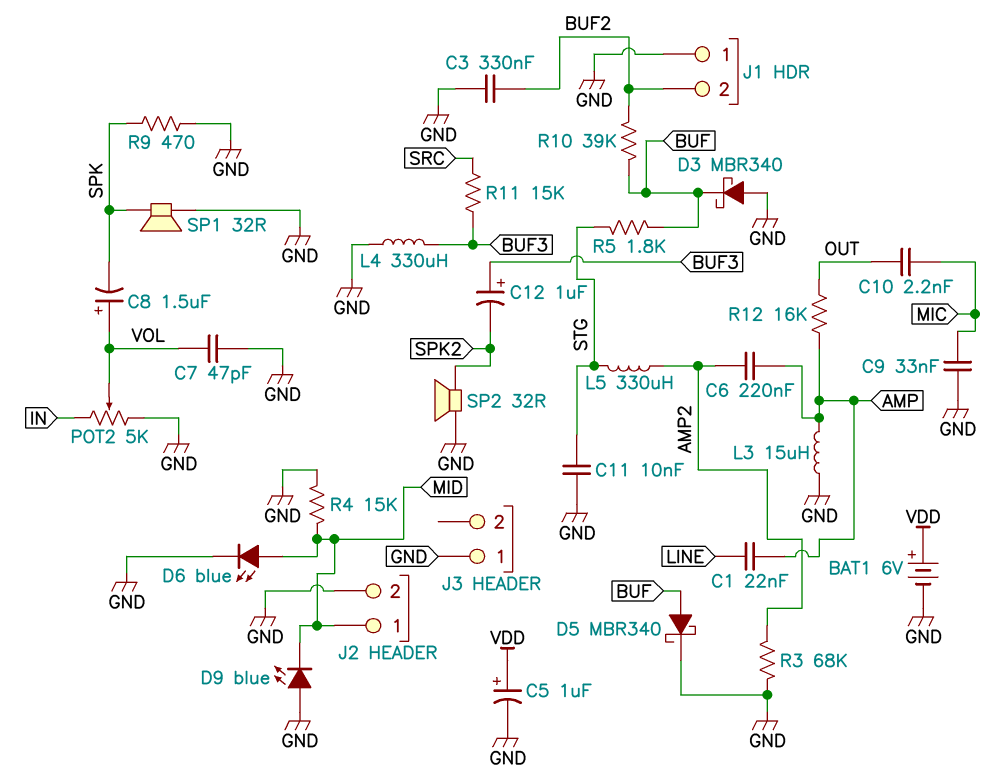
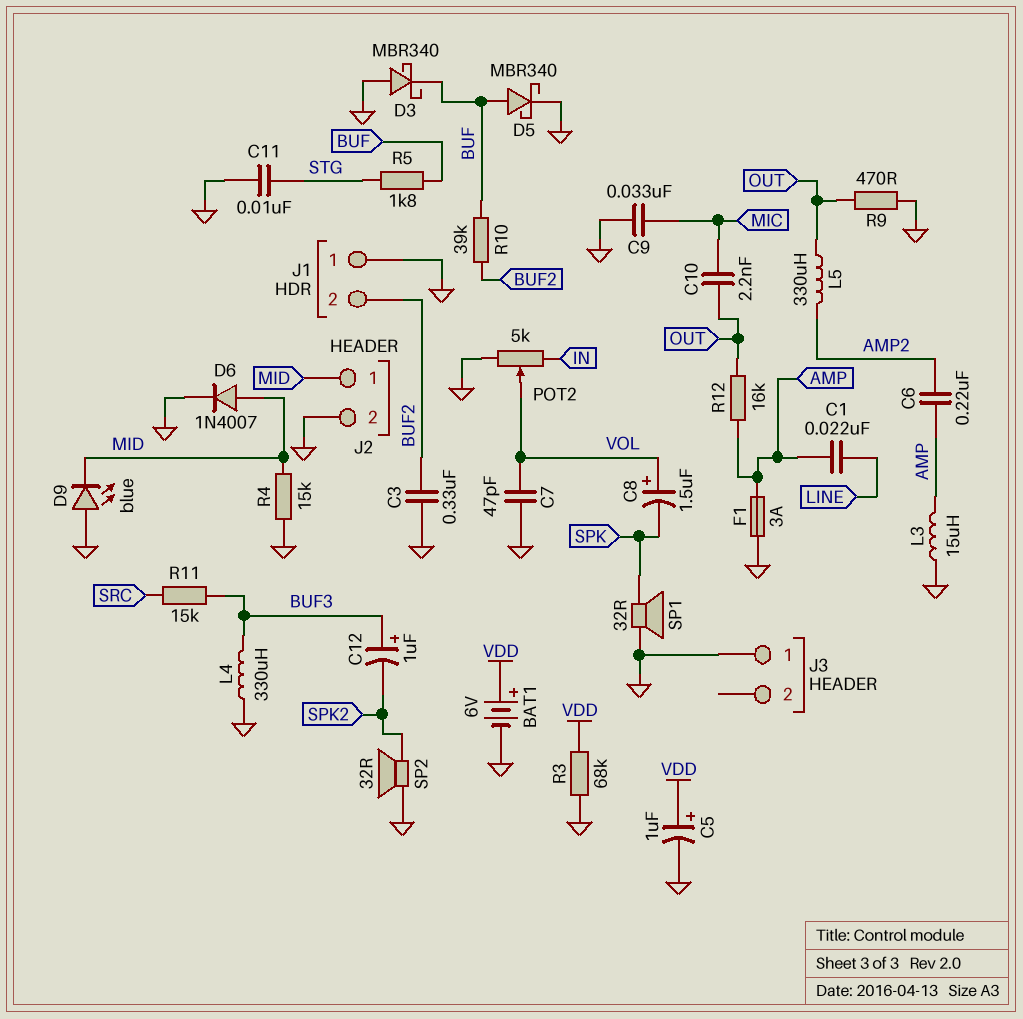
D6: LED blue (A MID, K GND) -> diode 1N4007 (A MID, K GND)
F1: none -> 3A (AMP, GND)
L5: 330uH (AMP2, STG) -> 330uH (AMP2, OUT)
R3: 68k (AMP2, GND) -> 68k (GND, VDD)
R9: 470 (GND, SPK) -> 470 (GND, OUT)

